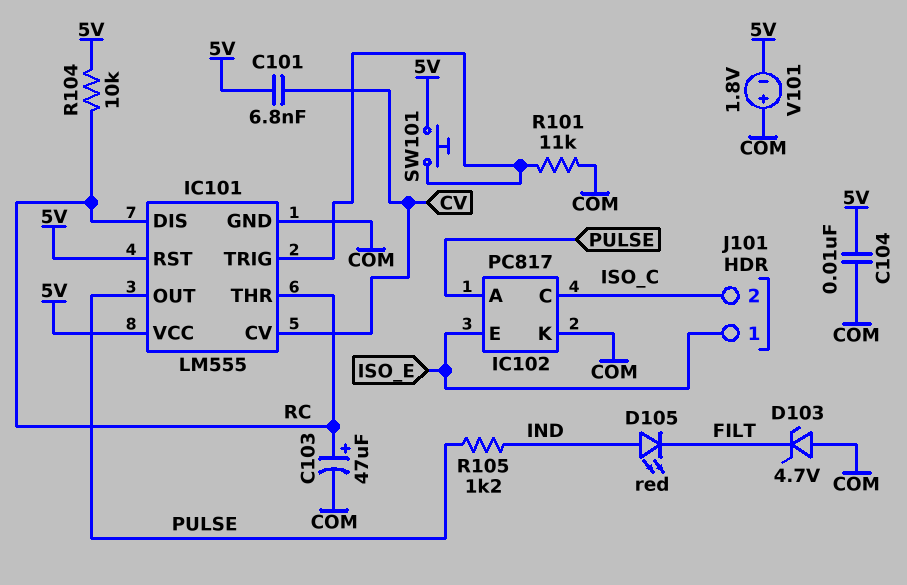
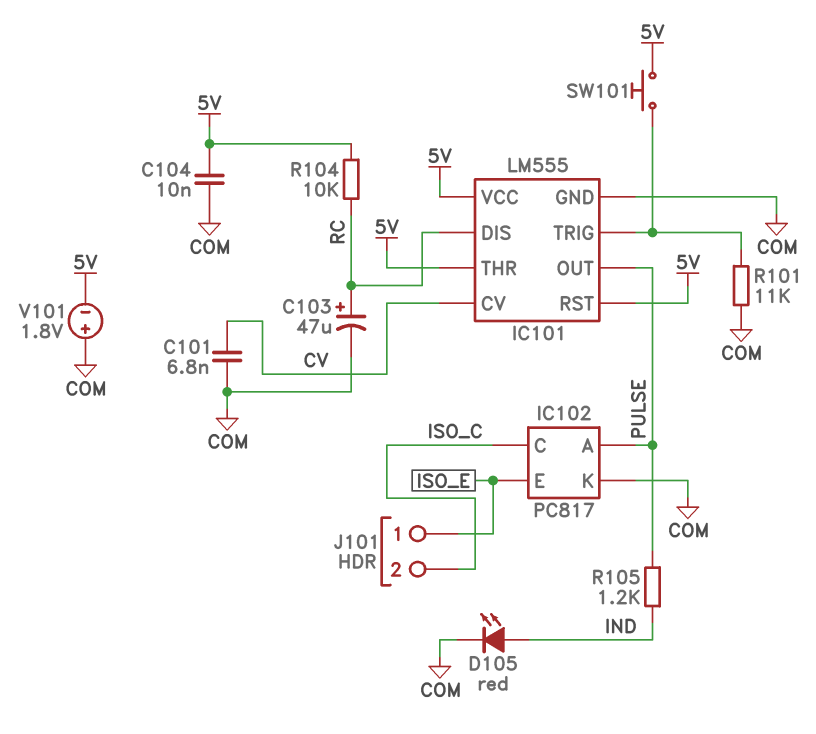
C101: 6.8nF (5V, CV) -> 6.8nF (COM, CV)
D103: zener 4.7V (A COM, K FILT) -> none
D105: LED red (A IND, K FILT) -> LED red (A IND, K COM)
IC101 pin THR: RC -> 5V

